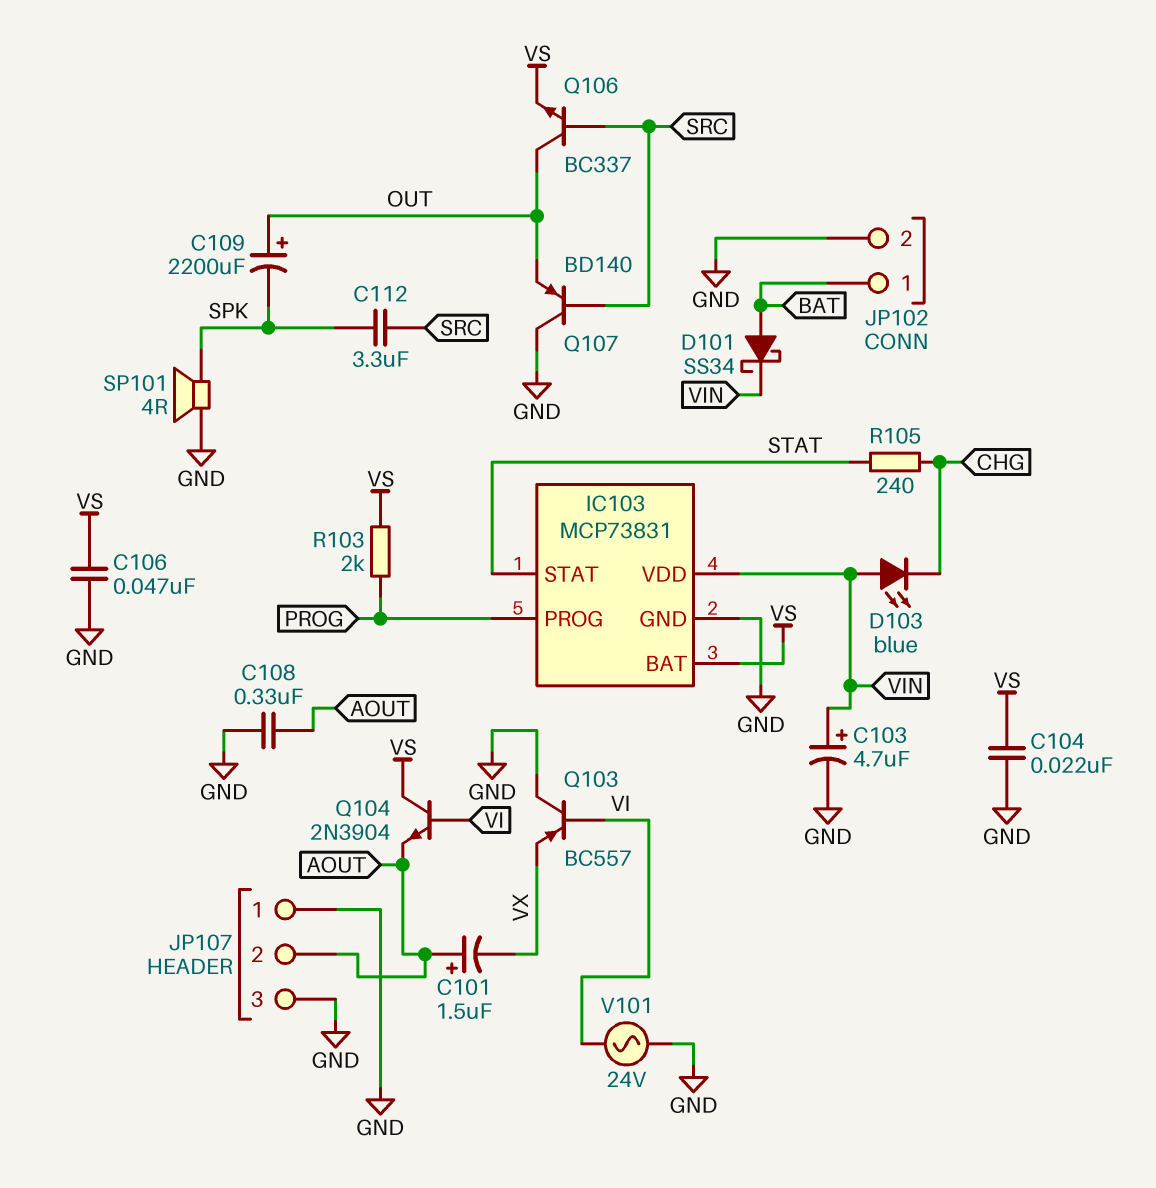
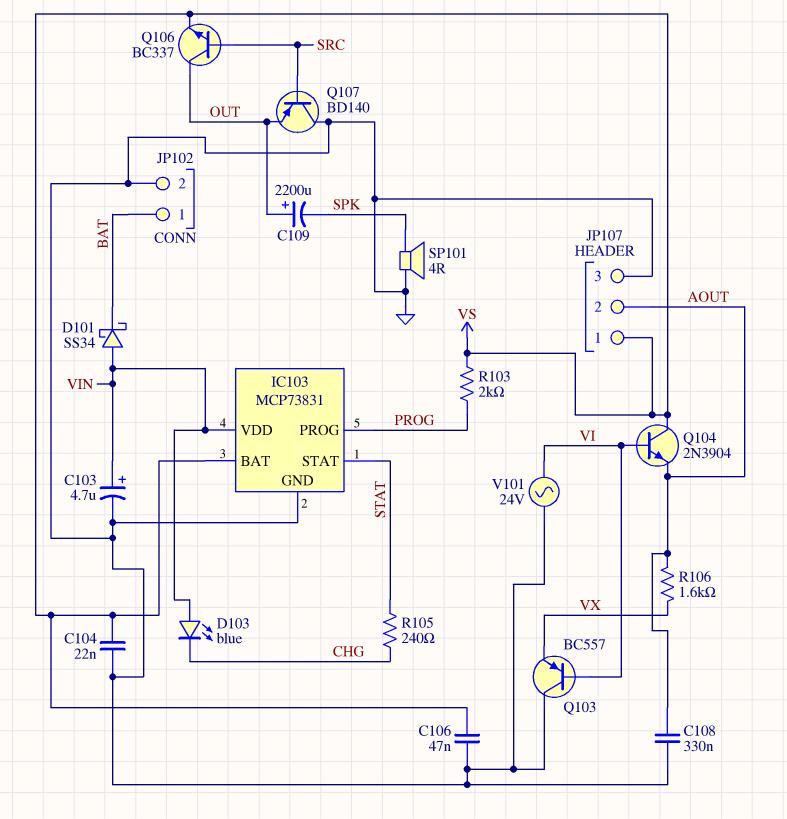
C101: 1.5uF (plus AOUT, minus VX) -> none
C112: 3.3uF (SPK, SRC) -> none
D101: schottky SS34 (A BAT, K VIN) -> schottky SS34 (A VIN, K BAT)
JP107 pin 1: GND -> VS
R106: none -> 1.6k (AOUT, VX)

